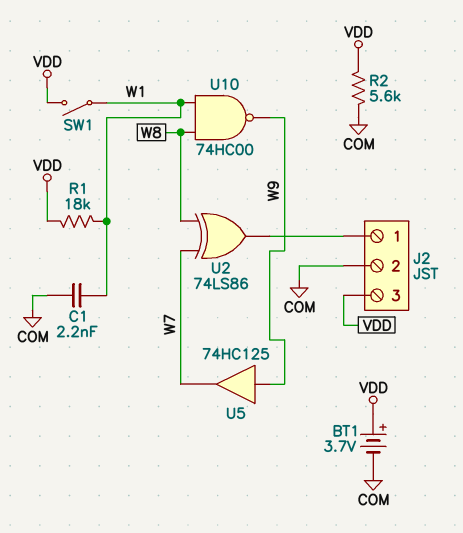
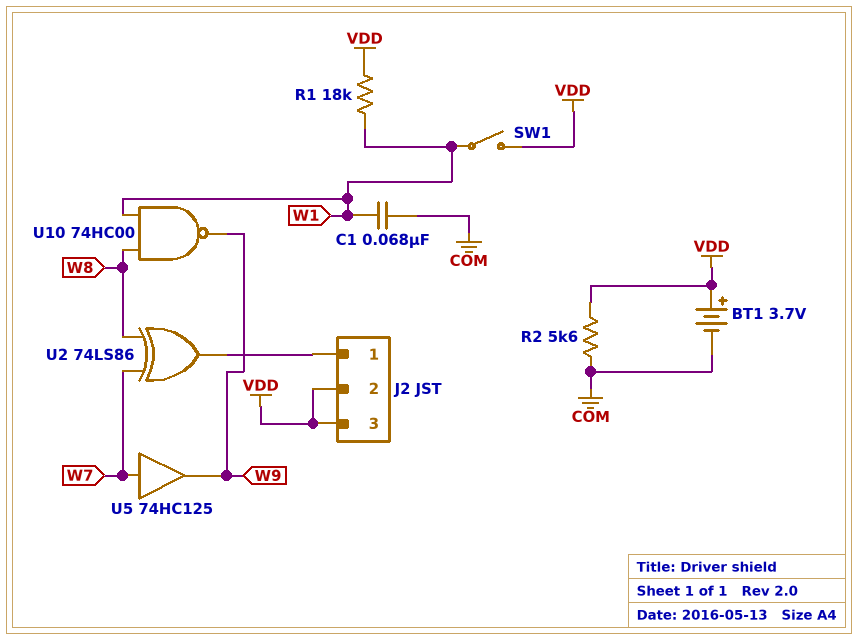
C1: 2.2nF (COM, W1) -> 68nF (COM, W1)
J2 pin 2: COM -> VDD
U5: buffer 74HC125 (in W9, out W7) -> buffer 74HC125 (in W7, out W9)

